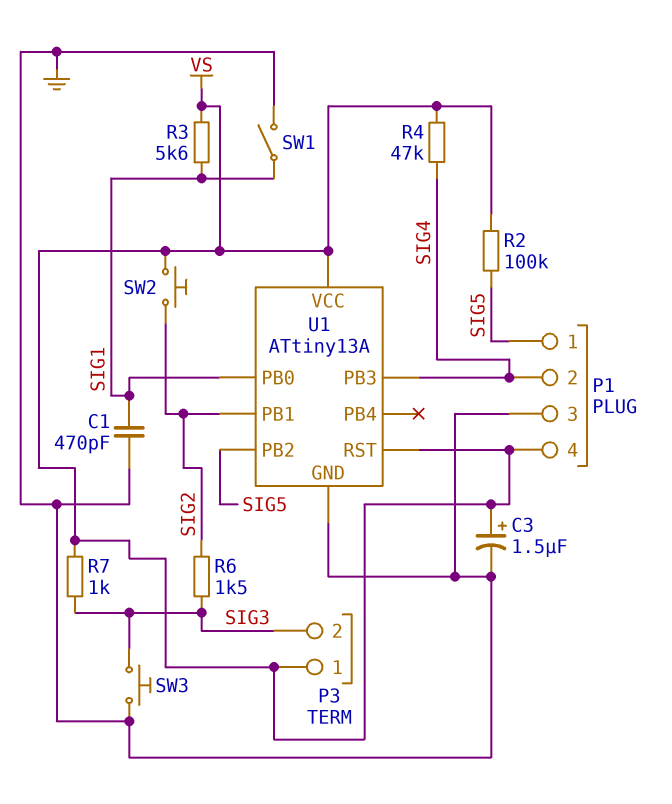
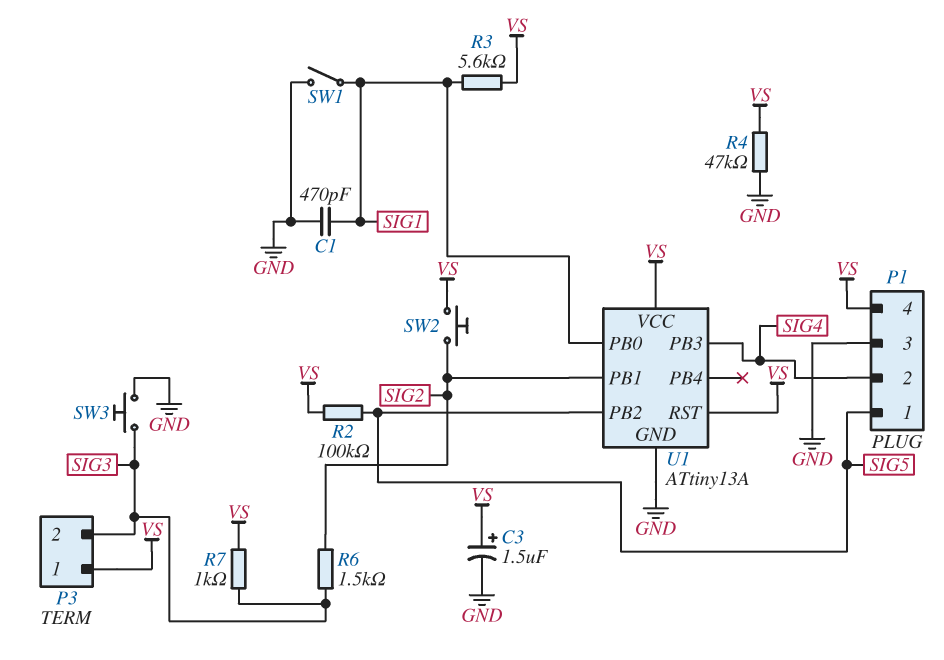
R4: 47k (SIG4, VS) -> 47k (GND, VS)

